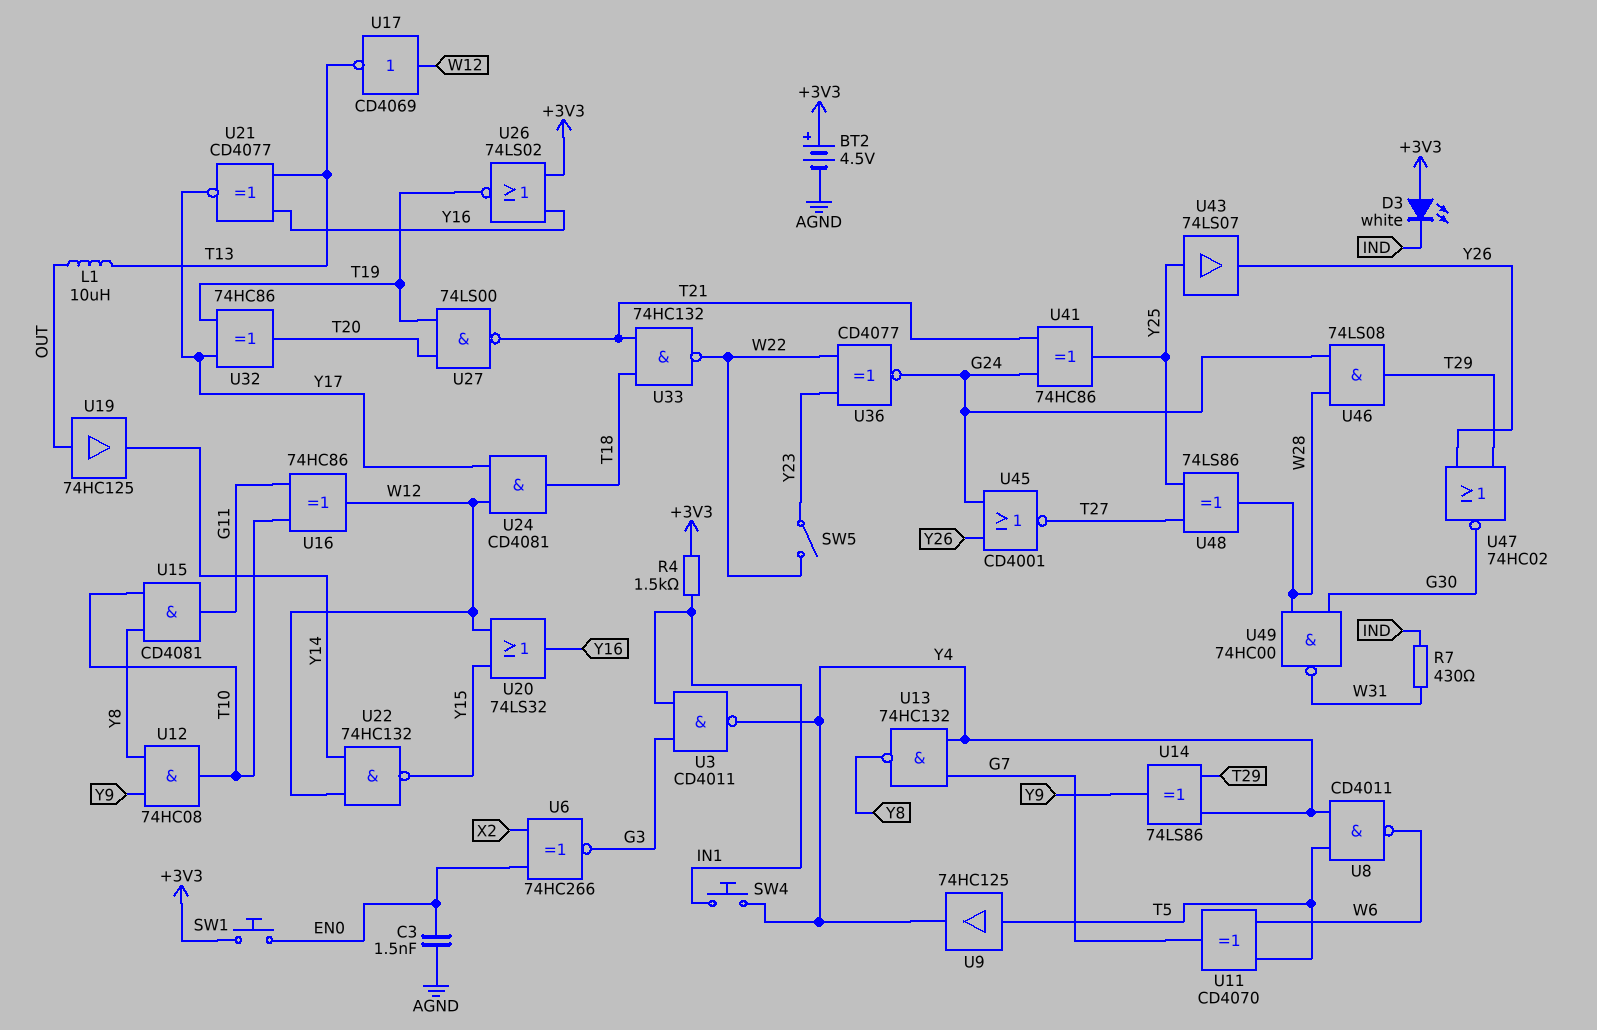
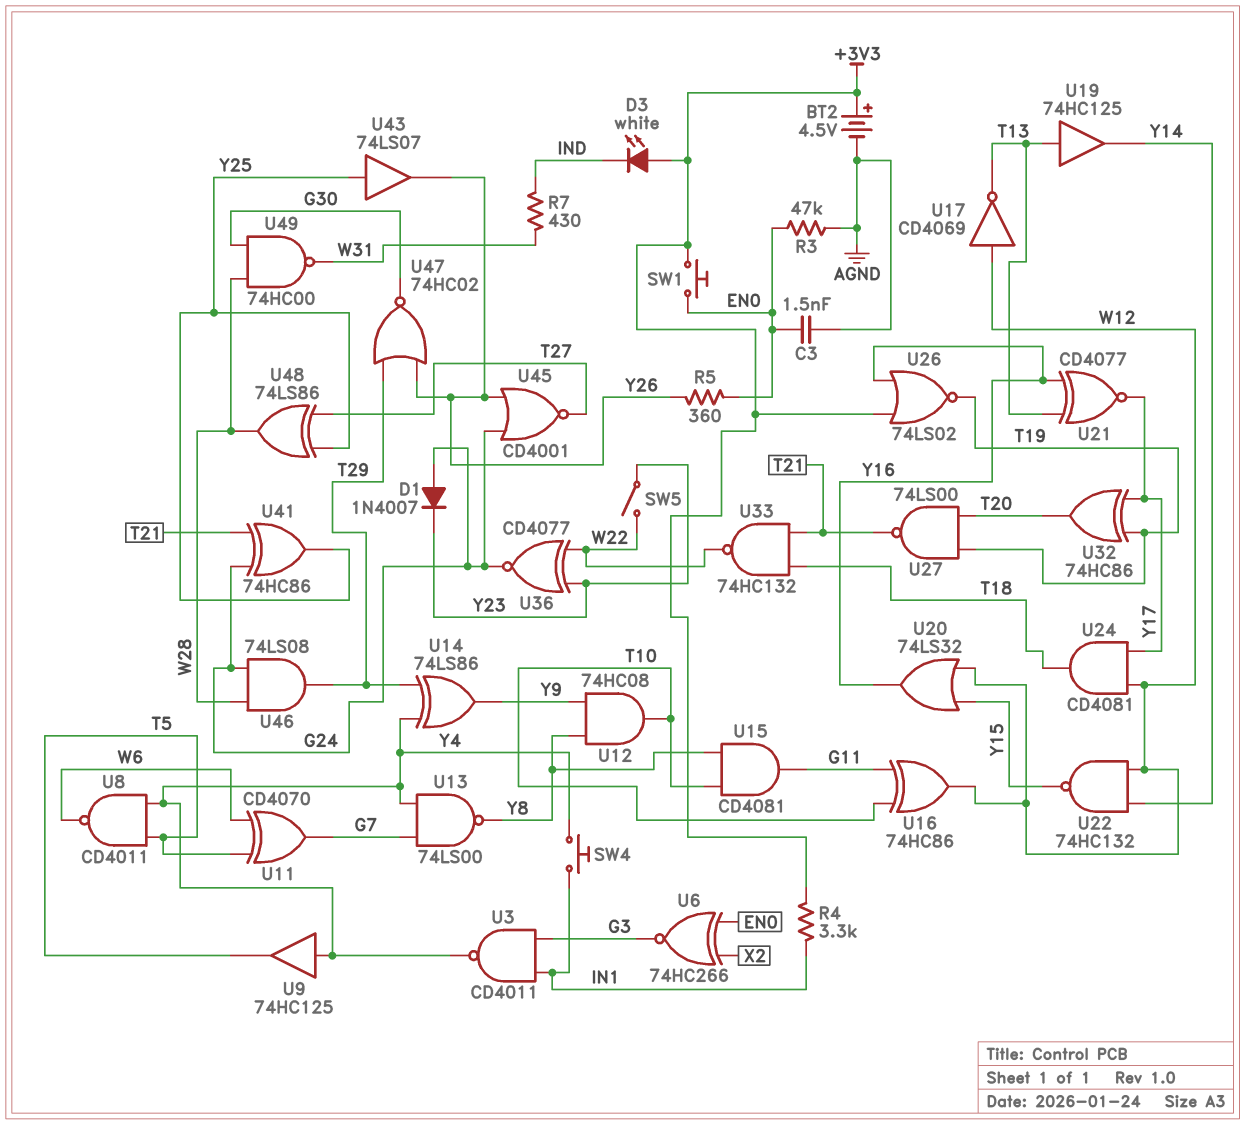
D1: none -> diode 1N4007 (A G24, K Y23)
L1: 10uH (OUT, T13) -> none
R3: none -> 47k (AGND, EN0)
R4: 1.5k (+3V3, IN1) -> 3.3k (+3V3, IN1)
R5: none -> 360 (EN0, Y26)
U9: buffer 74HC125 (in T5, out Y4) -> buffer 74HC125 (in Y4, out T5)
U13: NAND 74HC132 (in G7, in Y4, out Y8) -> NAND 74LS00 (in G7, in Y4, out Y8)
U19: buffer 74HC125 (in OUT, out Y14) -> buffer 74HC125 (in T13, out Y14)

